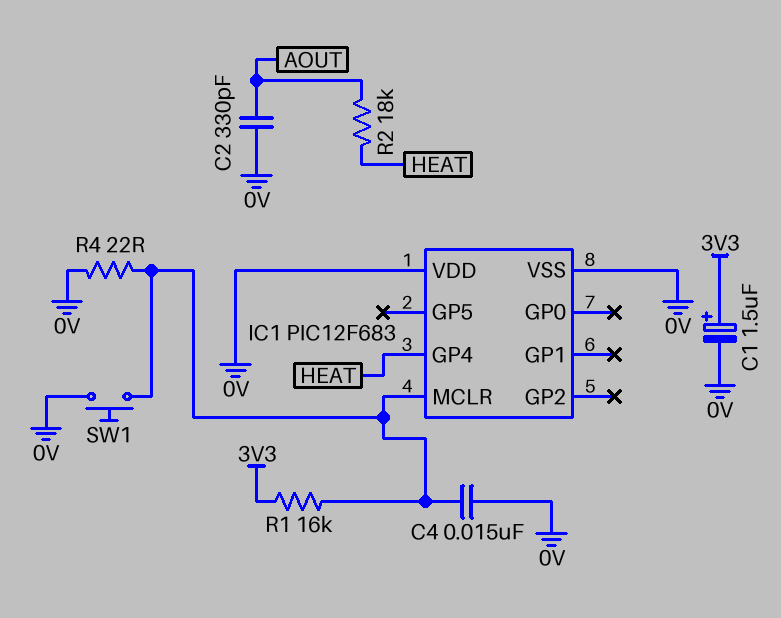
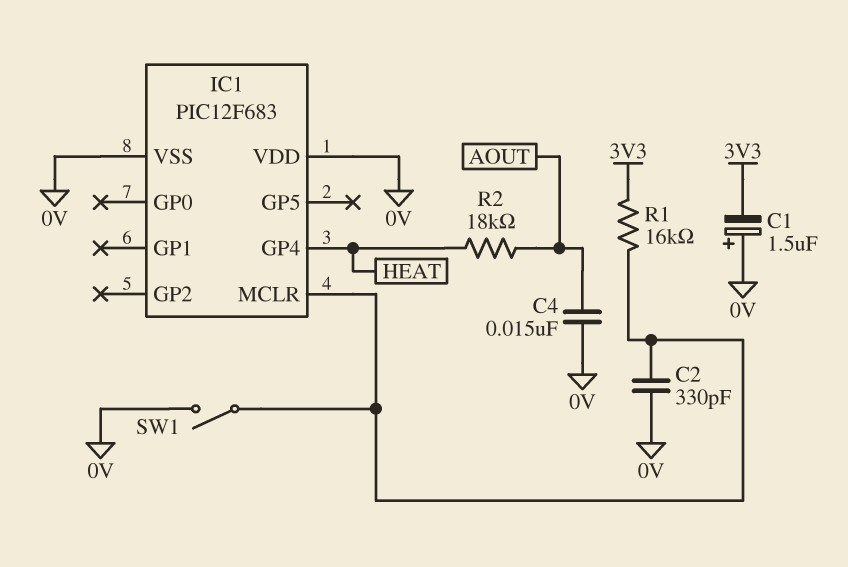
C1: 1.5uF (plus 3V3, minus 0V) -> 1.5uF (plus 0V, minus 3V3)
C2: 330pF (0V, AOUT) -> 330pF (0V, IC1/MCLR)
C4: 15nF (0V, IC1/MCLR) -> 15nF (0V, AOUT)
R4: 22 (0V, IC1/MCLR) -> none
SW1: button (0V, IC1/MCLR) -> switch (0V, IC1/MCLR)

